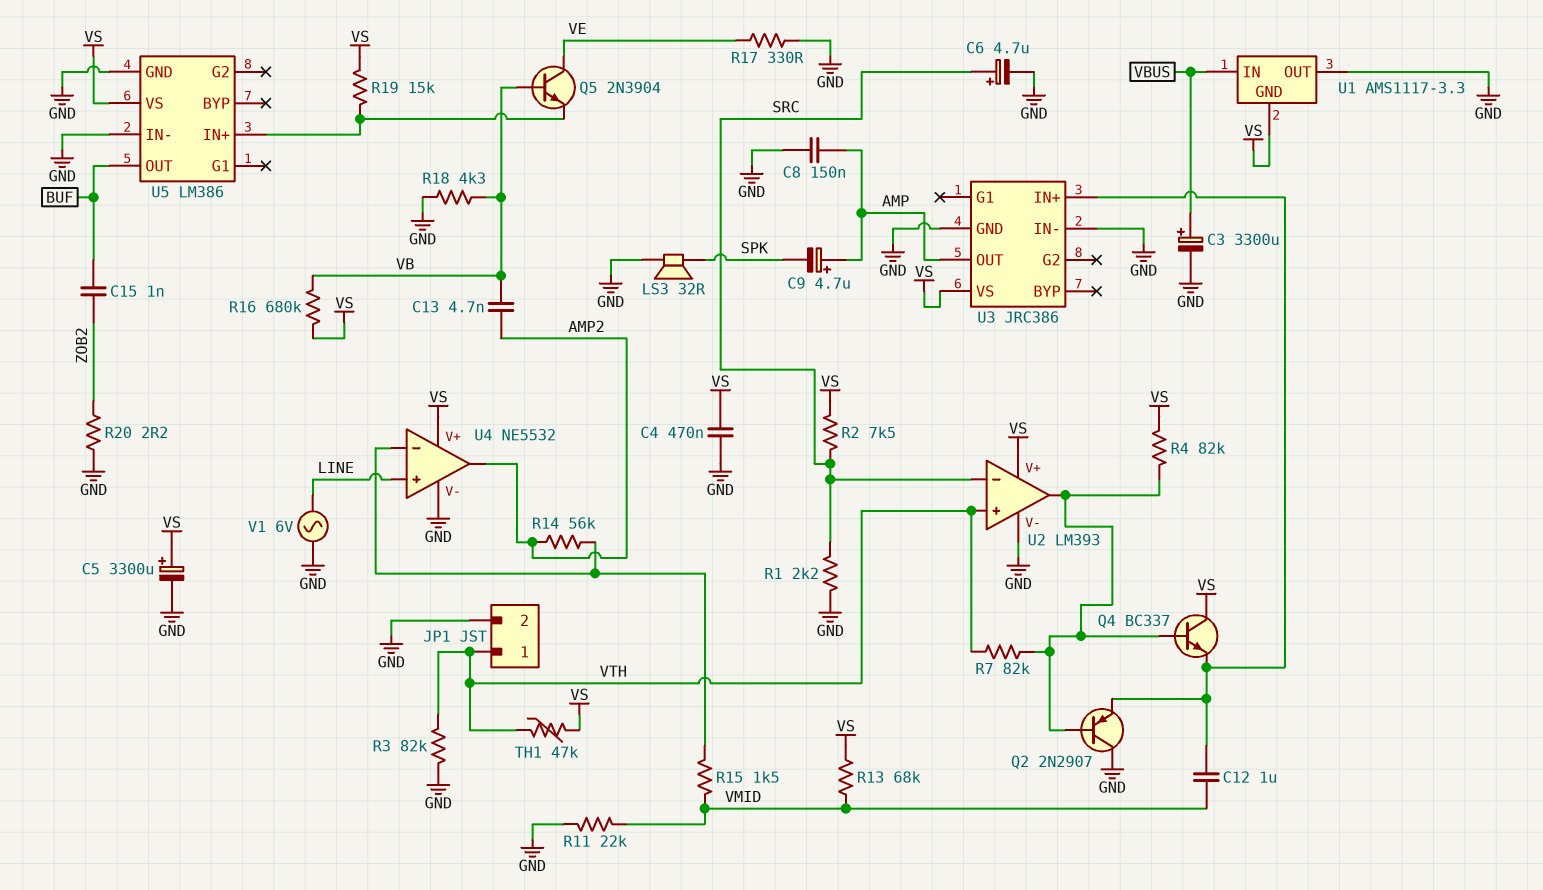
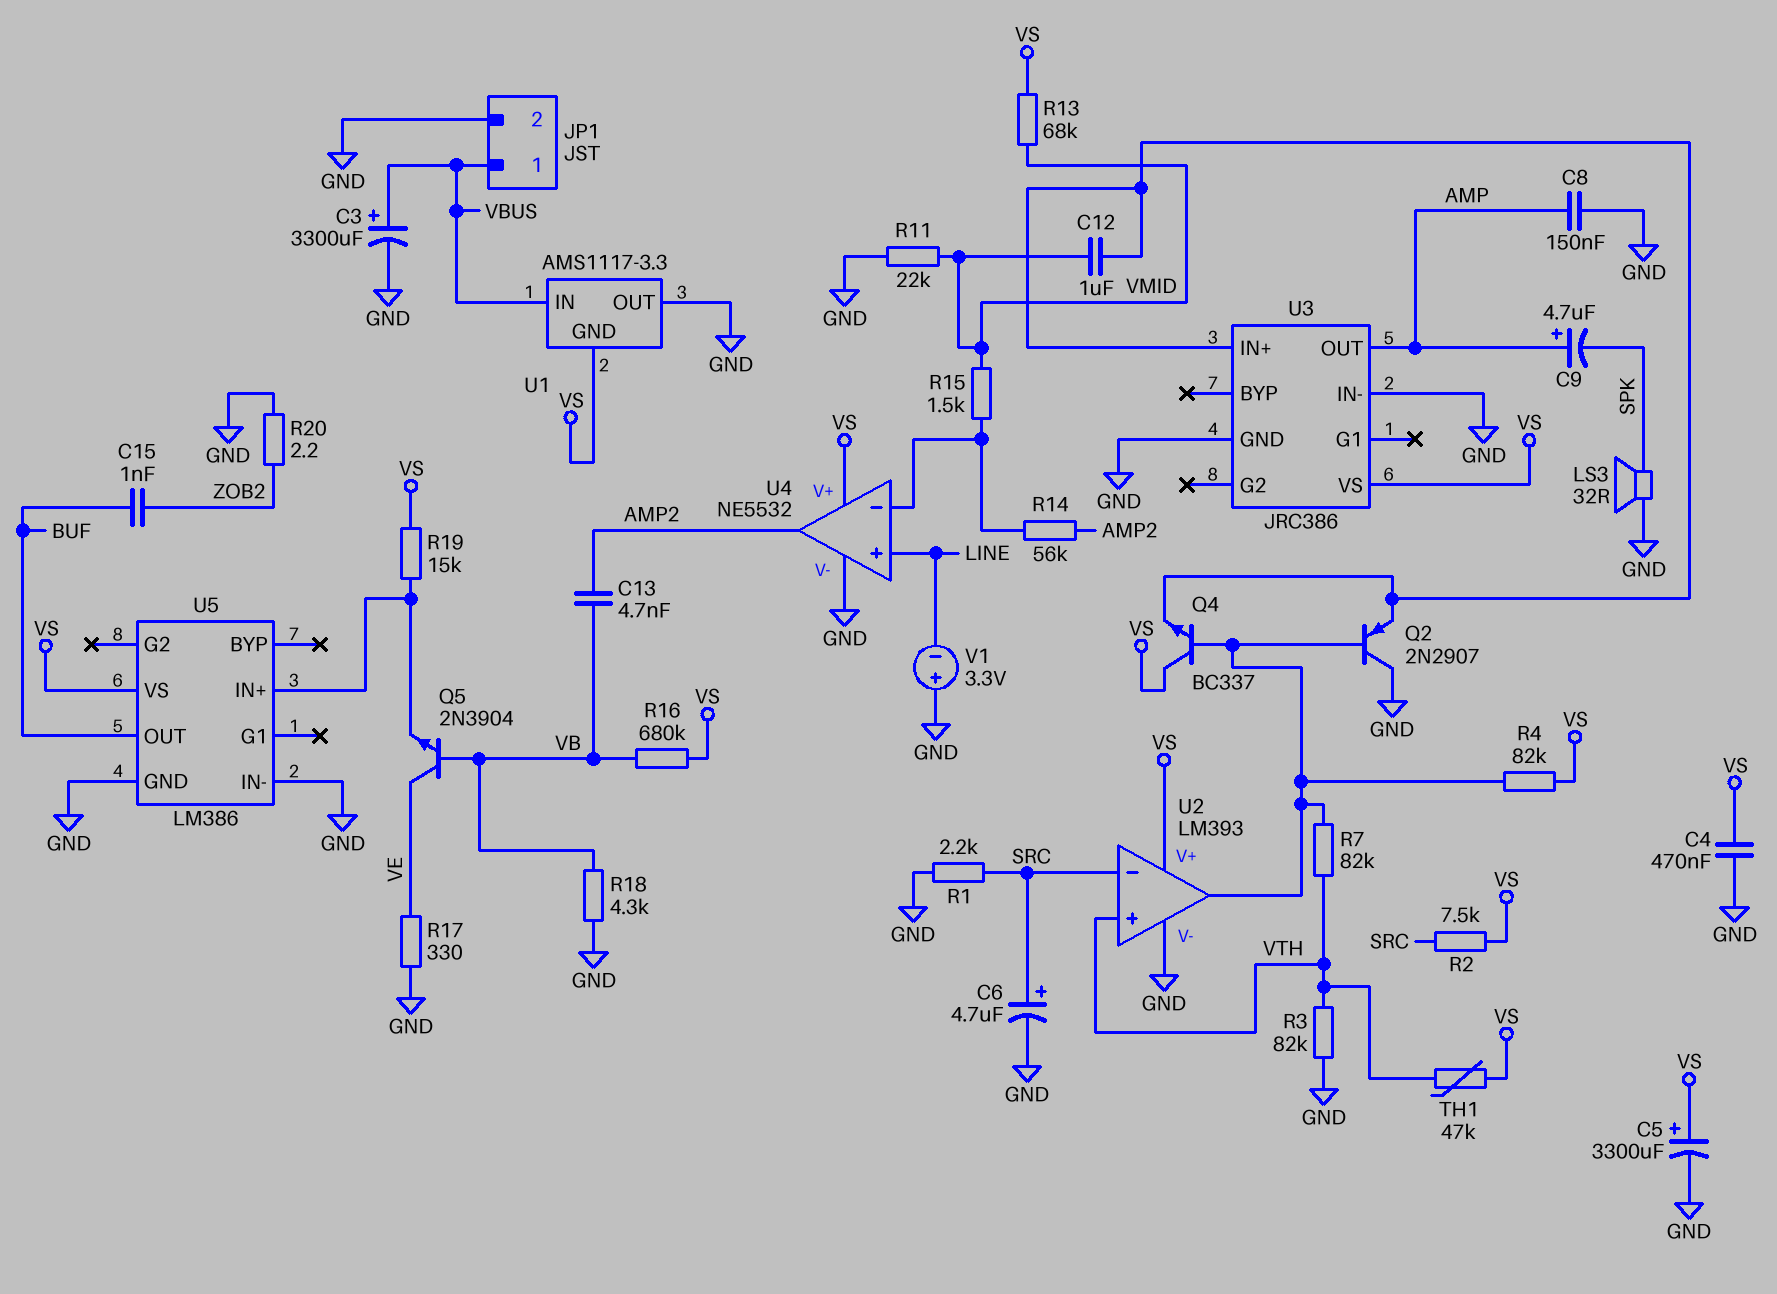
JP1 pin 1: VTH -> VBUS
V1: AC 6V (GND, LINE) -> 3.3V (plus GND, minus LINE)

